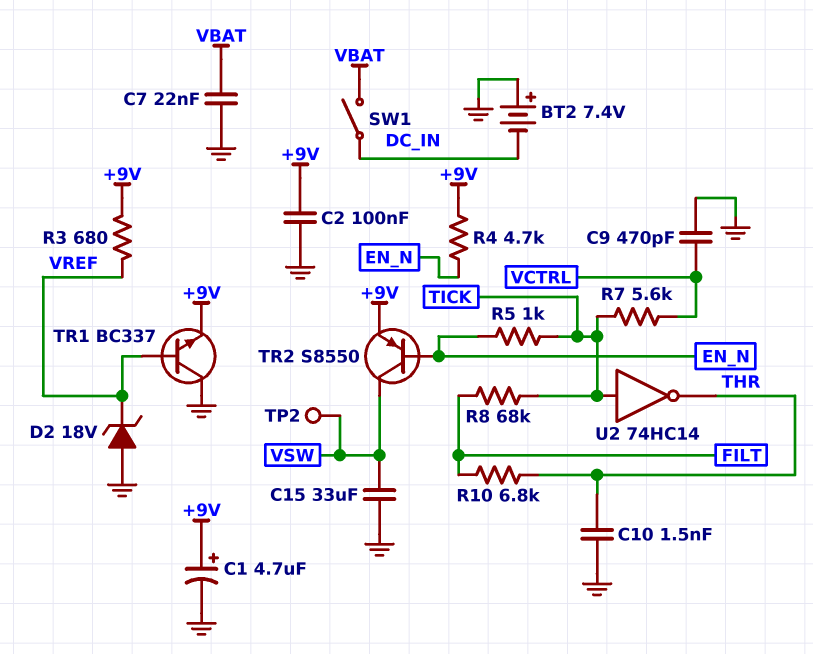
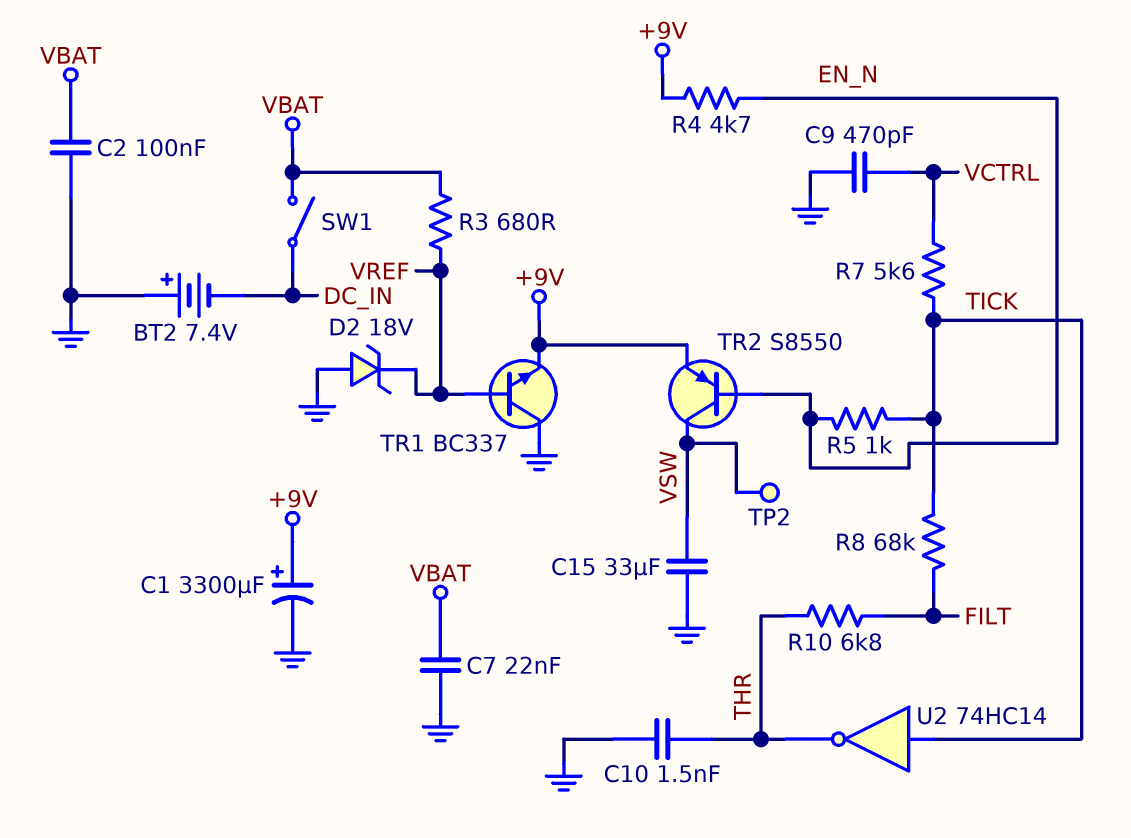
C1: 4.7uF (plus +9V, minus GND) -> 3300uF (plus +9V, minus GND)
C2: 100nF (+9V, GND) -> 100nF (GND, VBAT)
R3: 680 (+9V, VREF) -> 680 (VBAT, VREF)

